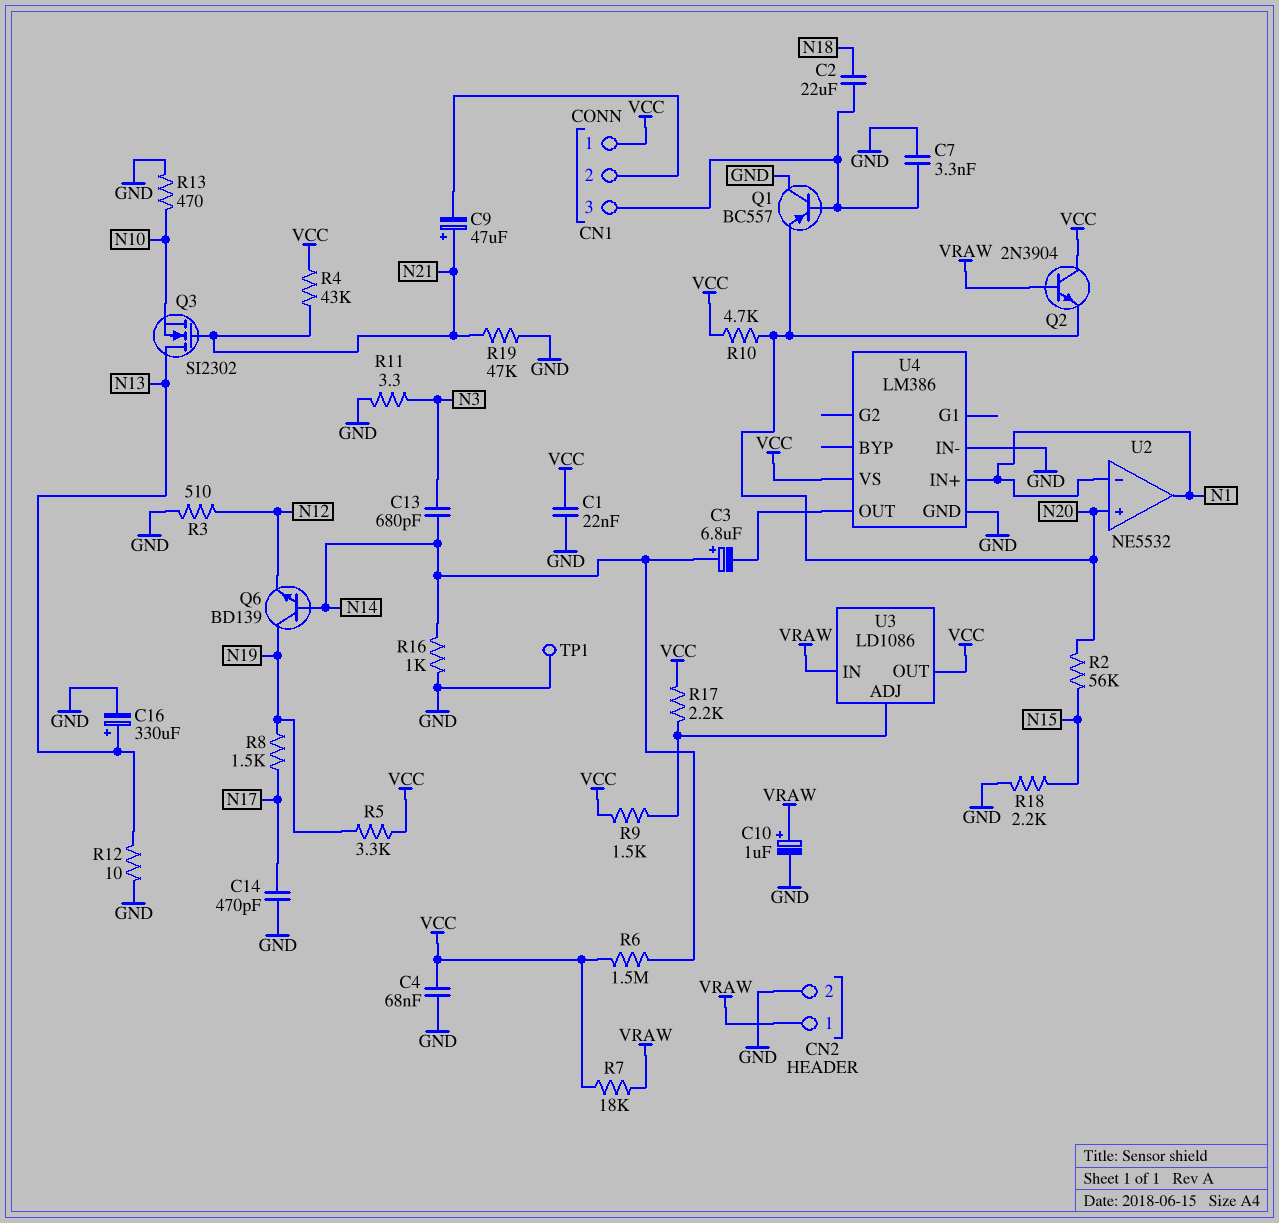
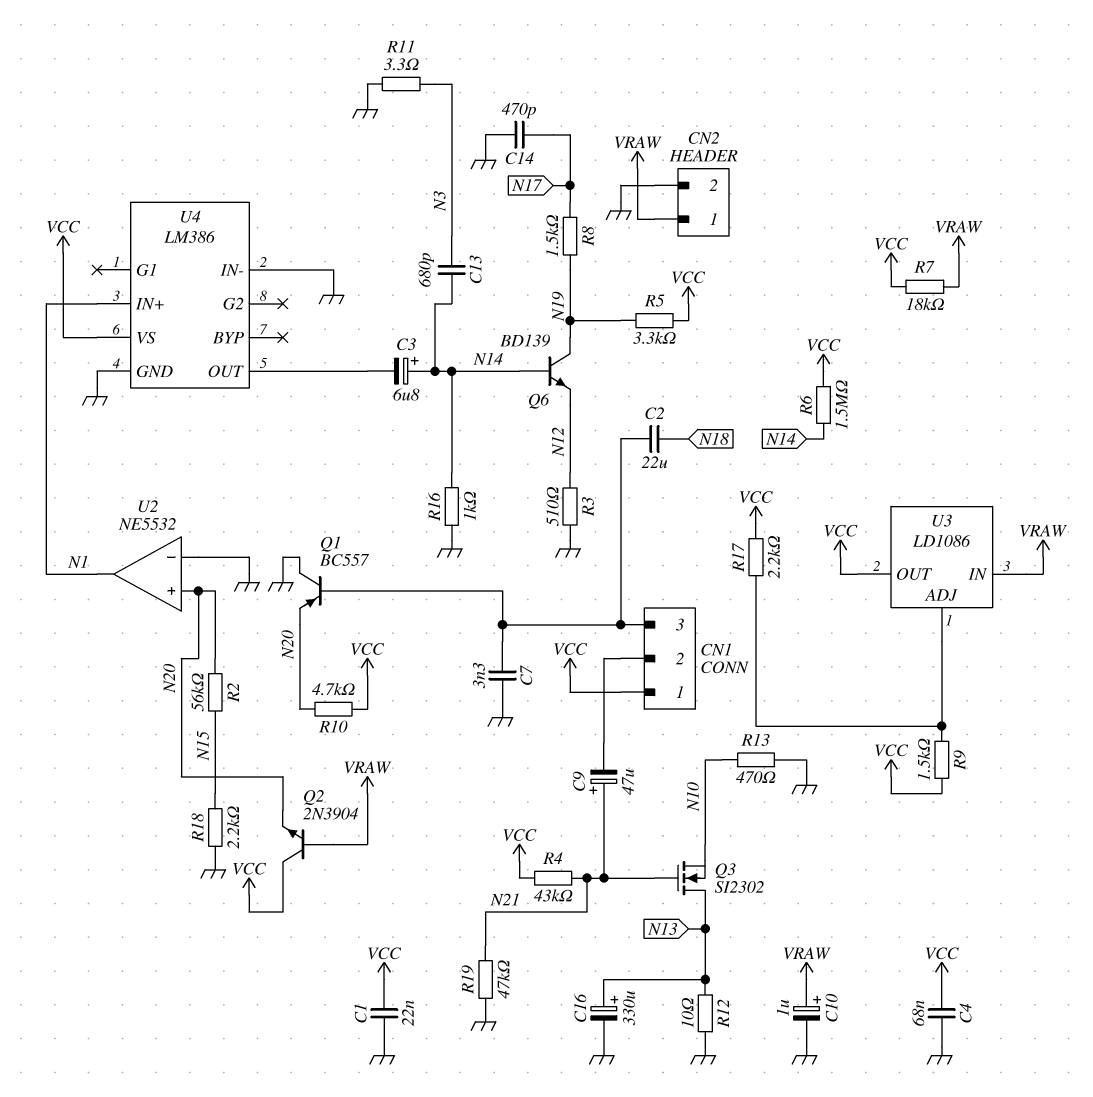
TP1: test point (GND) -> none
U2 pin in-: N1 -> GND

